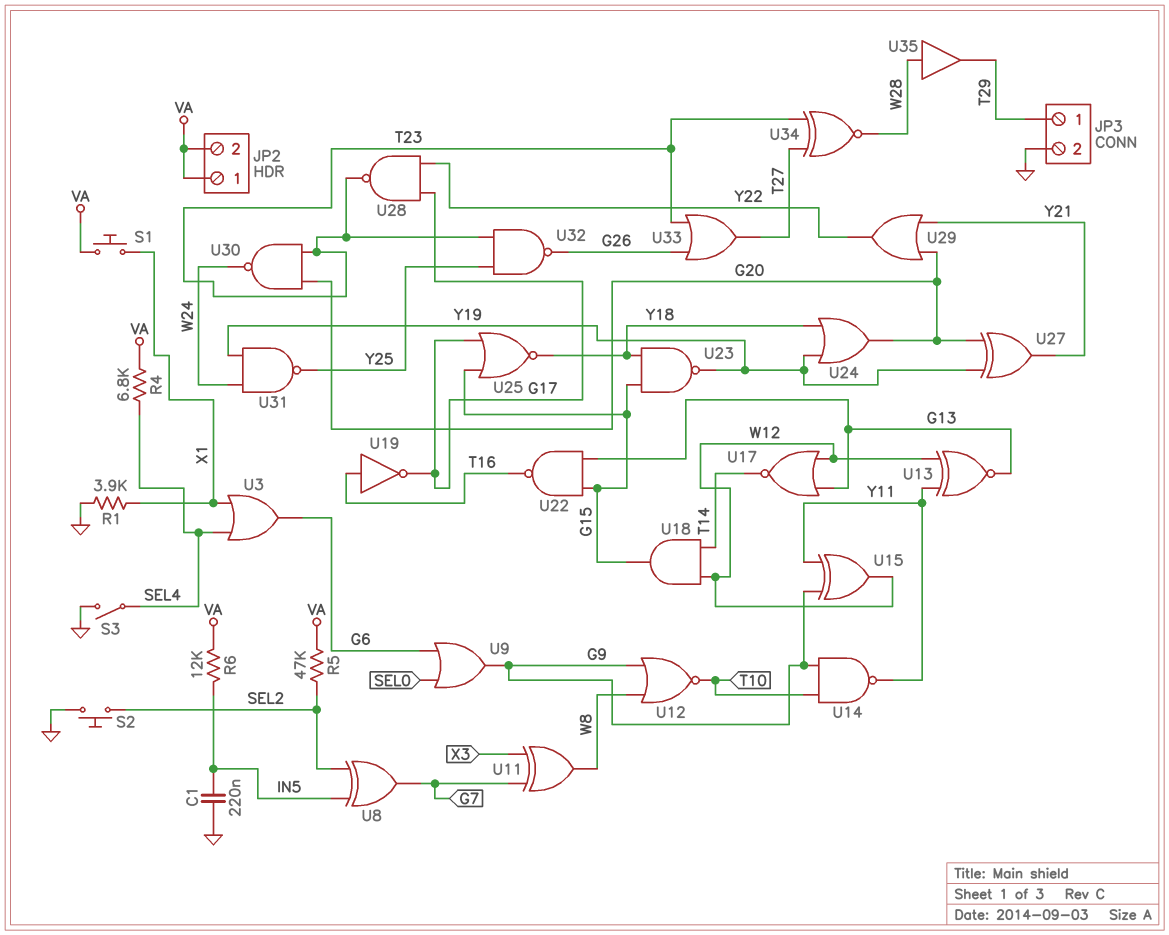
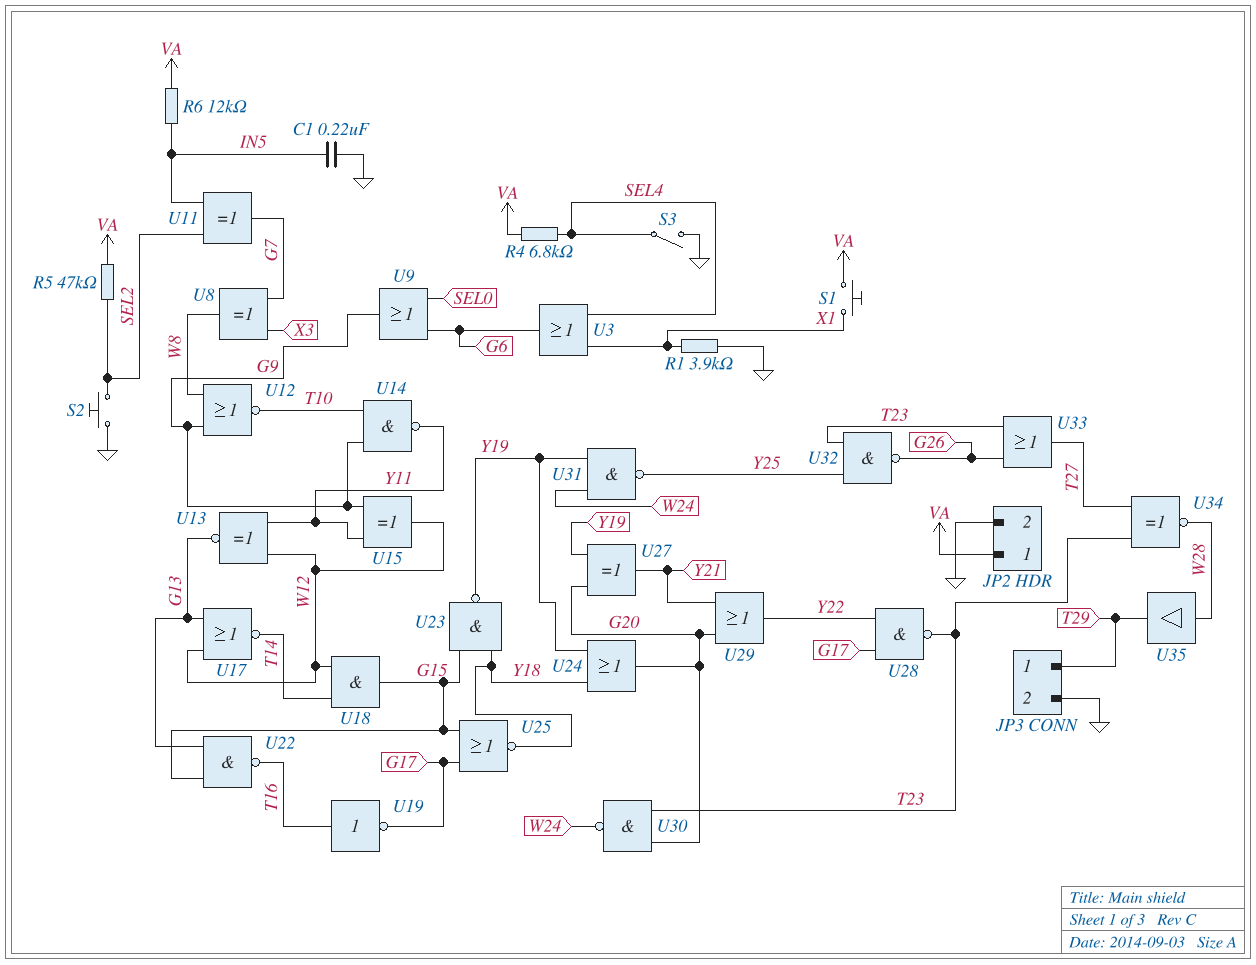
JP2 pin 2: VA -> GND
U8: XOR (in IN5, in SEL2, out G7) -> XOR (in G7, in X3, out W8)
U11: XOR (in G7, in X3, out W8) -> XOR (in IN5, in SEL2, out G7)

